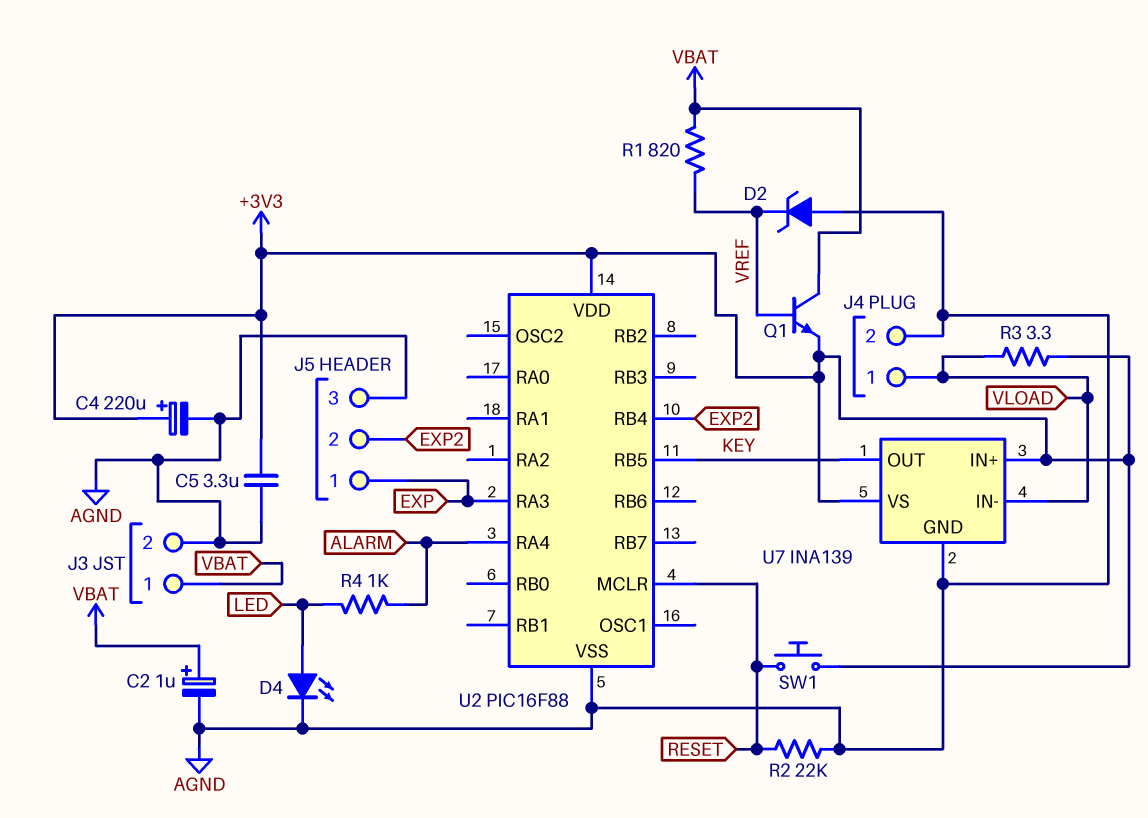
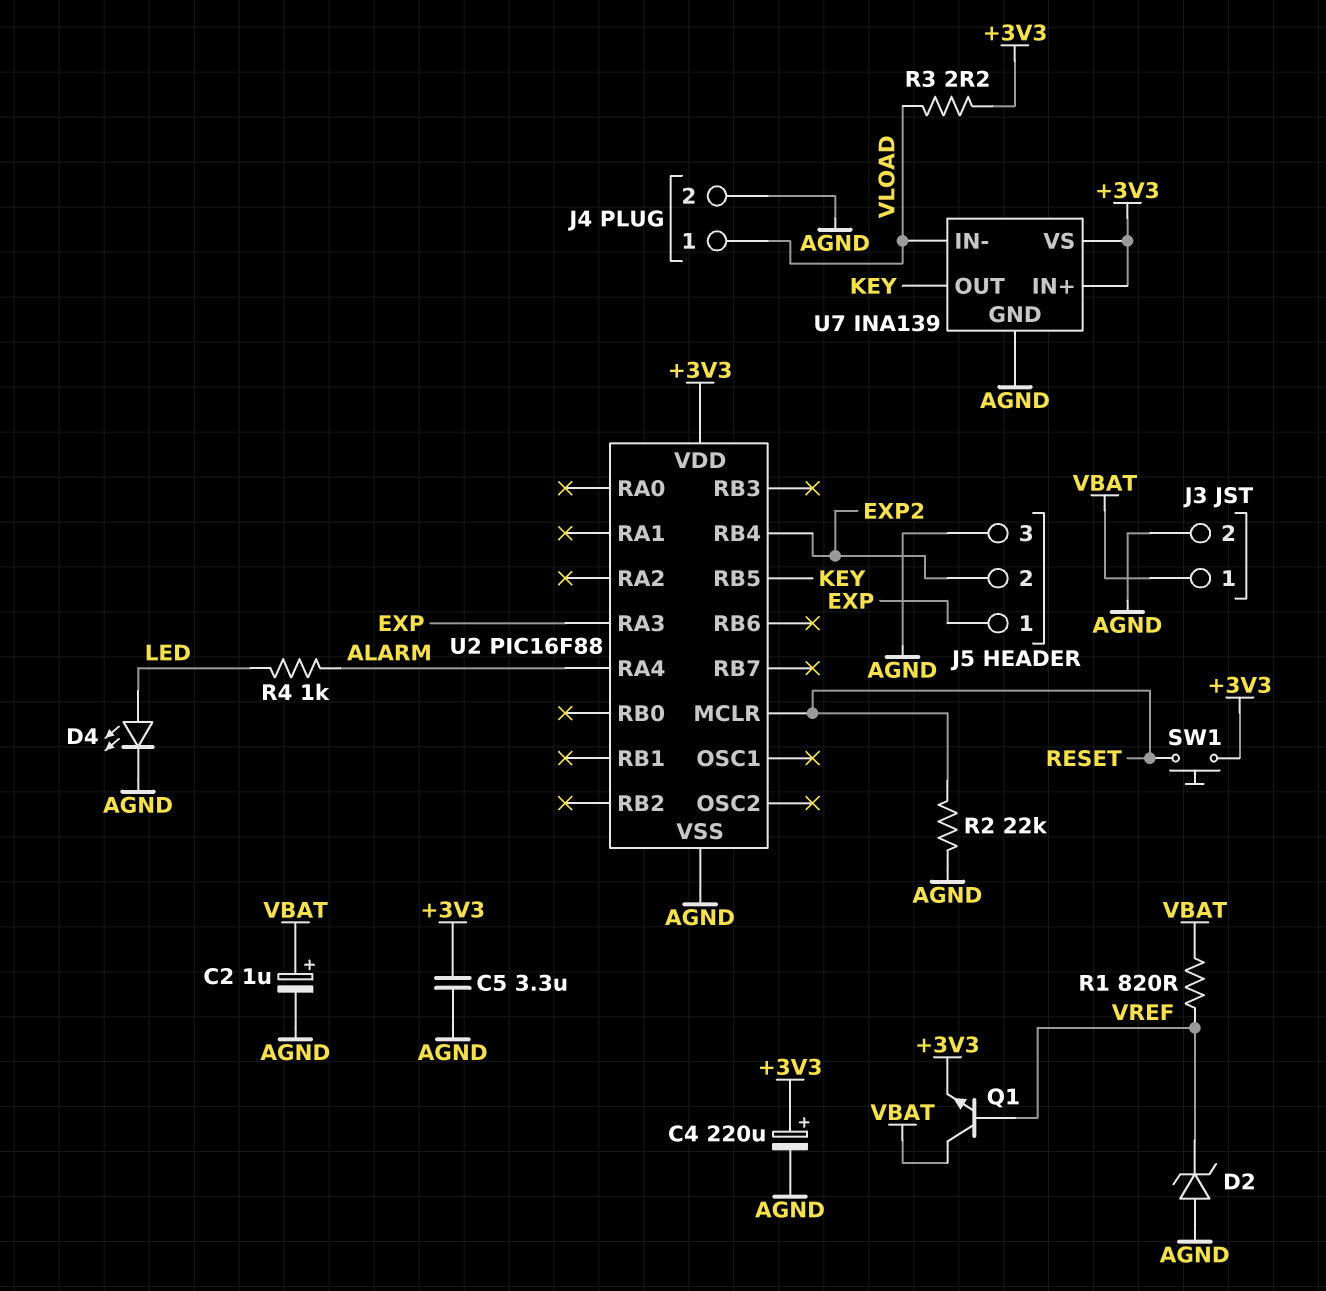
R3: 3.3 (+3V3, VLOAD) -> 2.2 (+3V3, VLOAD)

